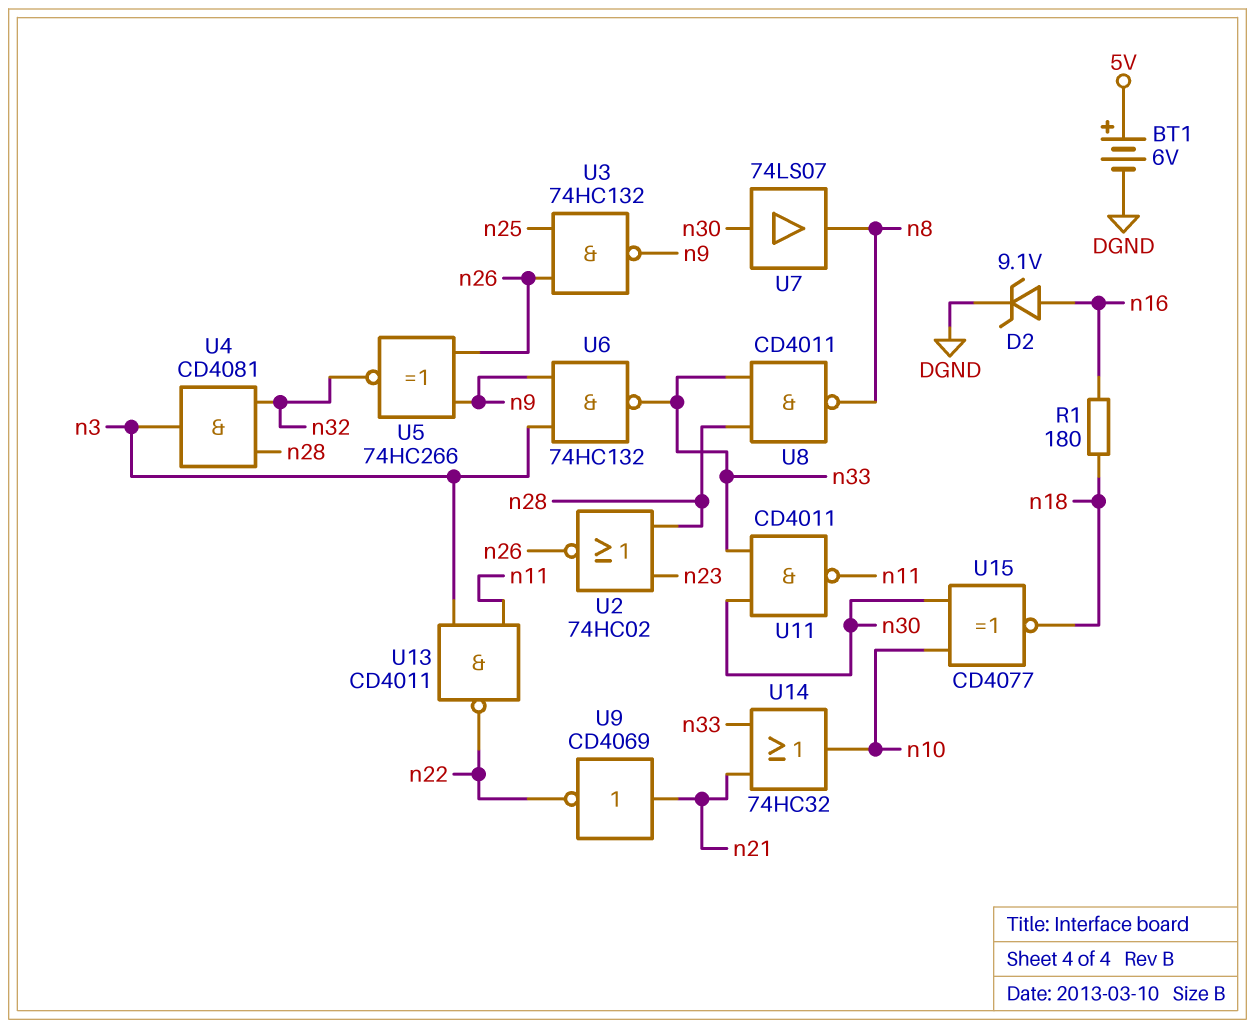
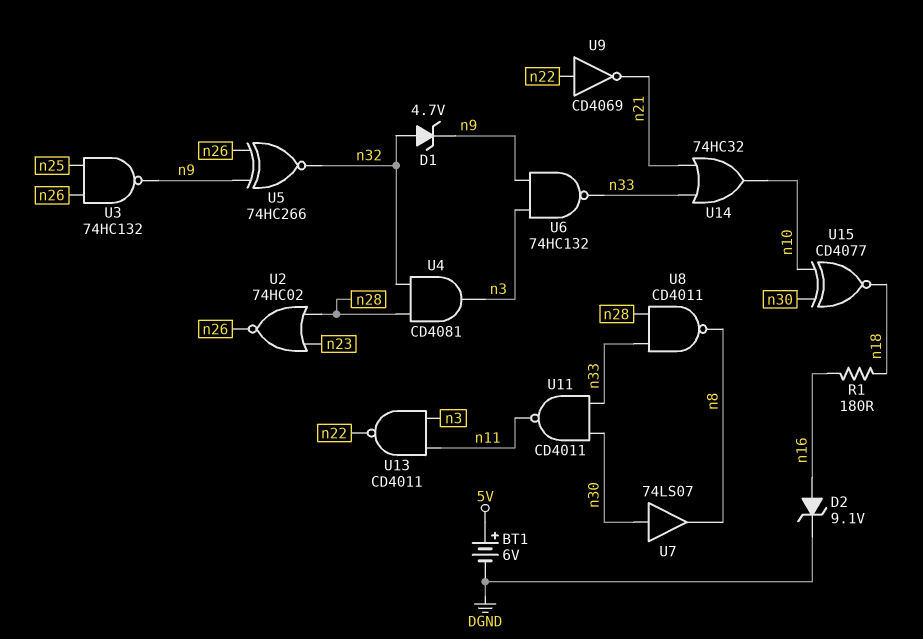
D1: none -> zener 4.7V (A n32, K n9)
U9: NOT CD4069 (in n21, out n22) -> NOT CD4069 (in n22, out n21)

